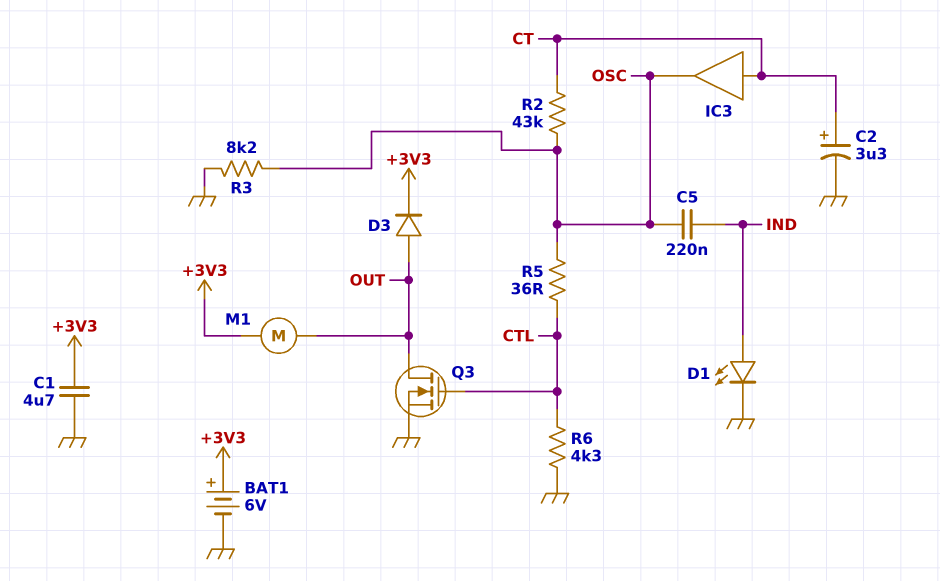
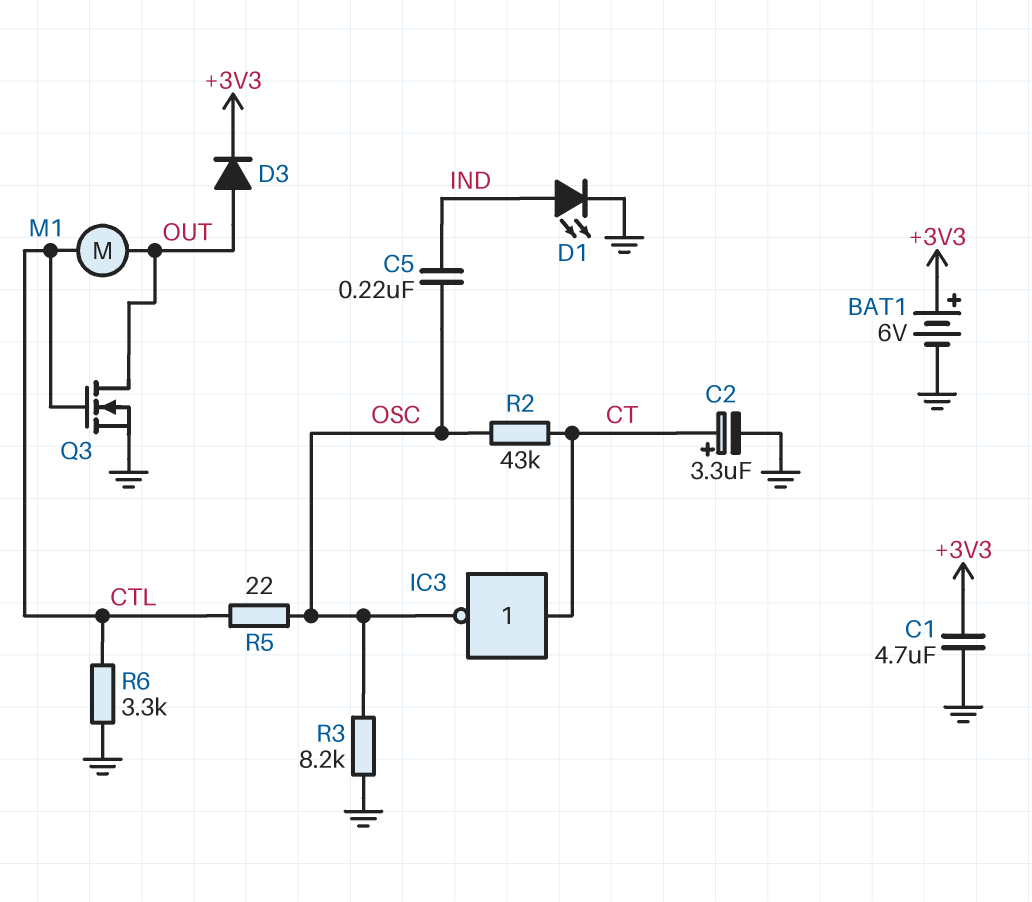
IC3: buffer (in CT, out OSC) -> NOT (in CT, out OSC)
M1: motor (+3V3, OUT) -> motor (CTL, OUT)
R5: 36 (CTL, OSC) -> 22 (CTL, OSC)
R6: 4.3k (CTL, GND) -> 3.3k (CTL, GND)

